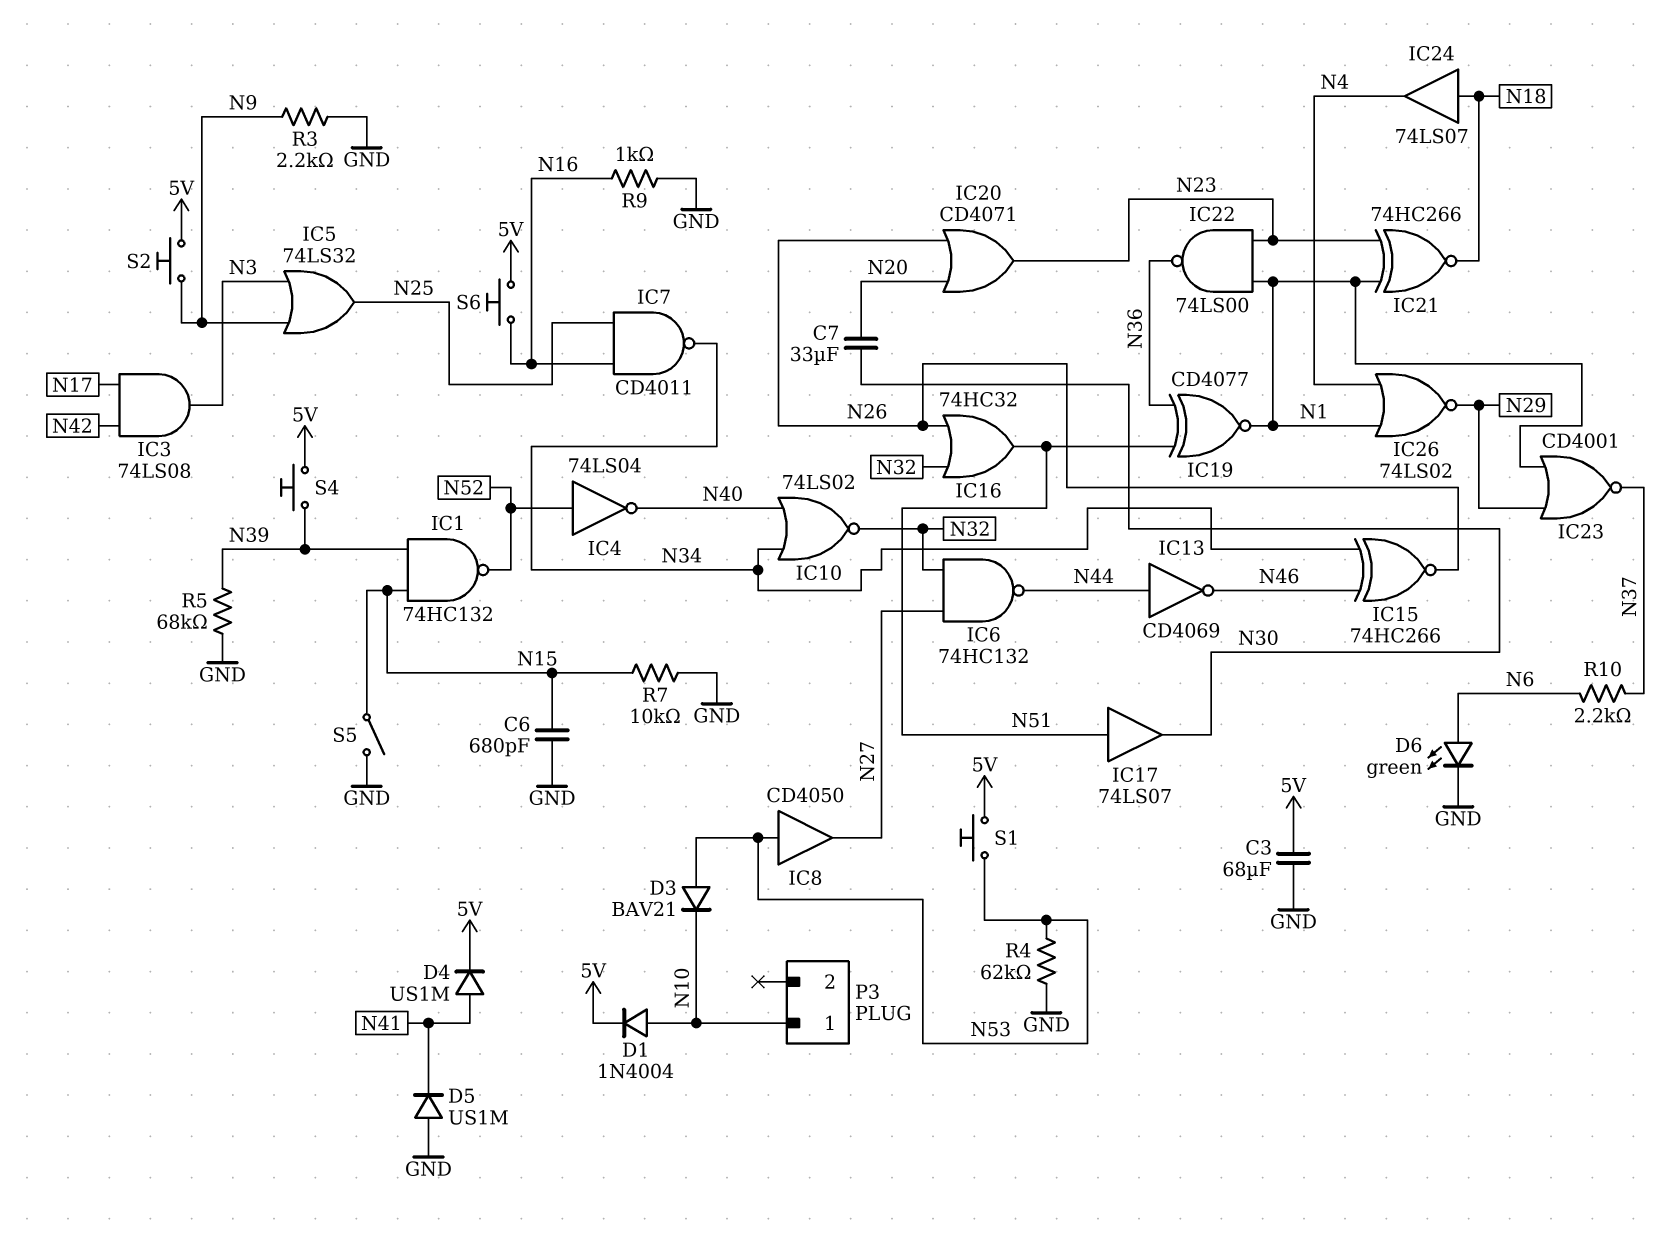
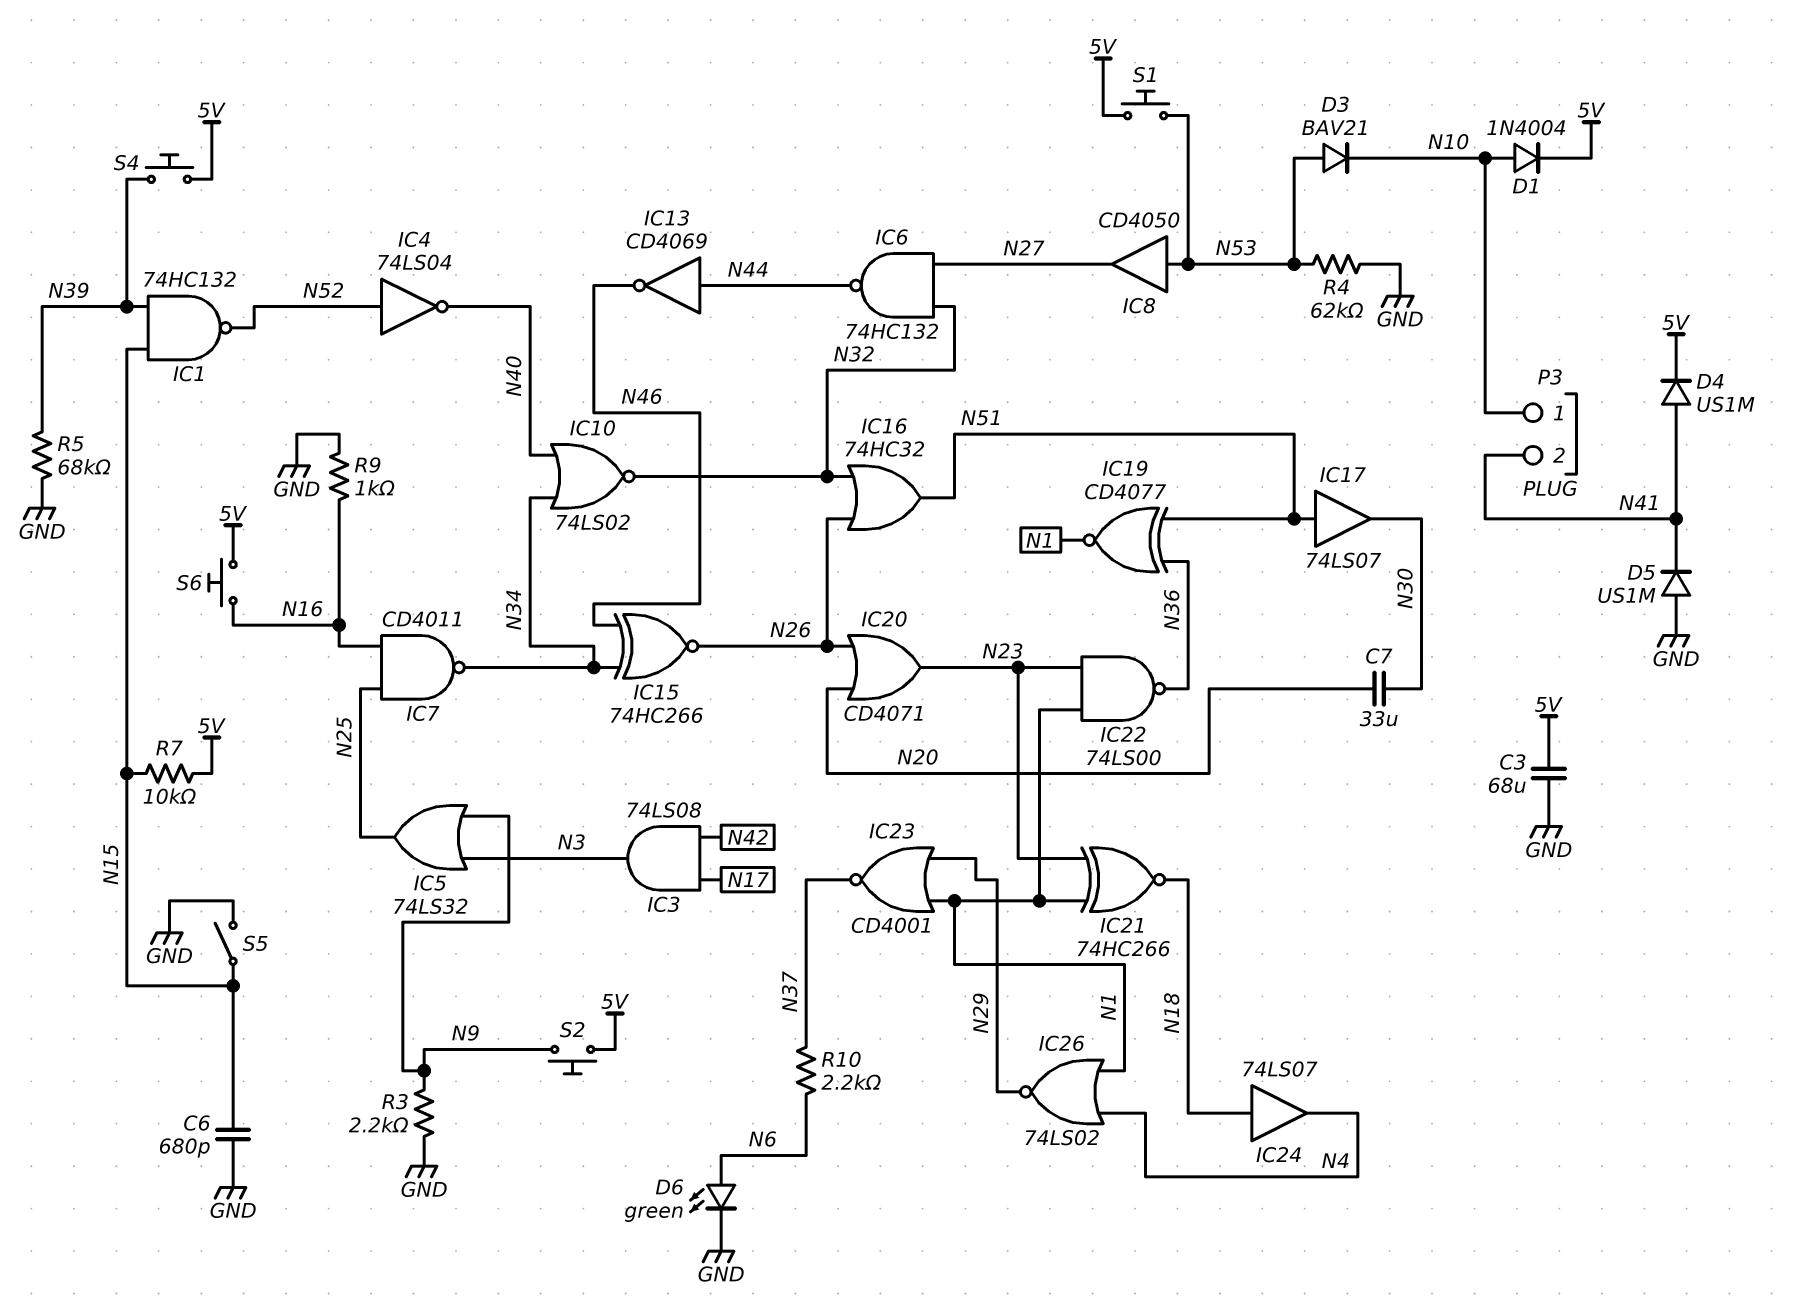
P3 pin 2: none -> N41
R7: 10k (GND, N15) -> 10k (5V, N15)

